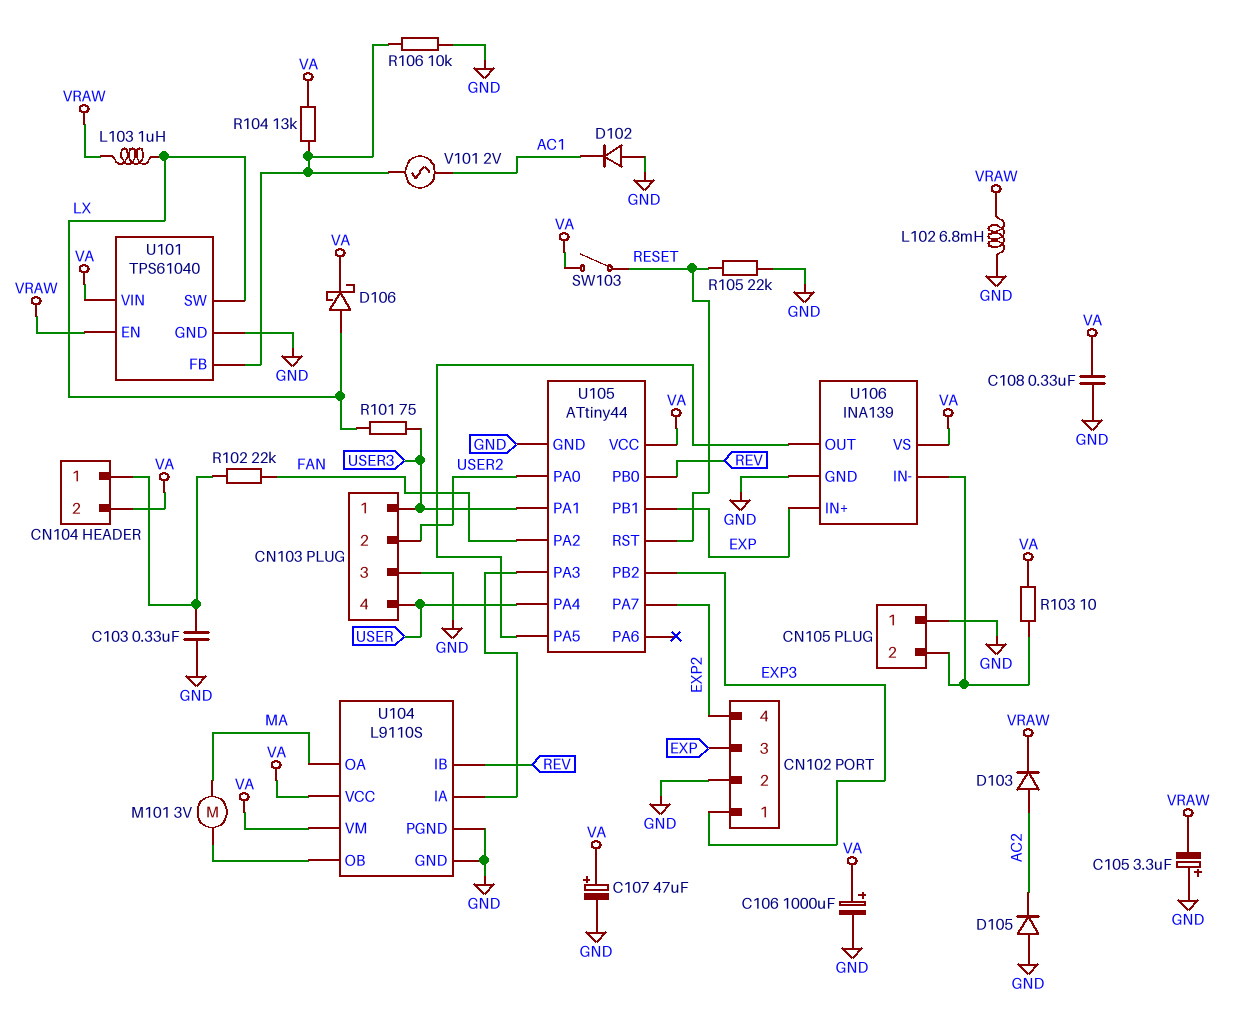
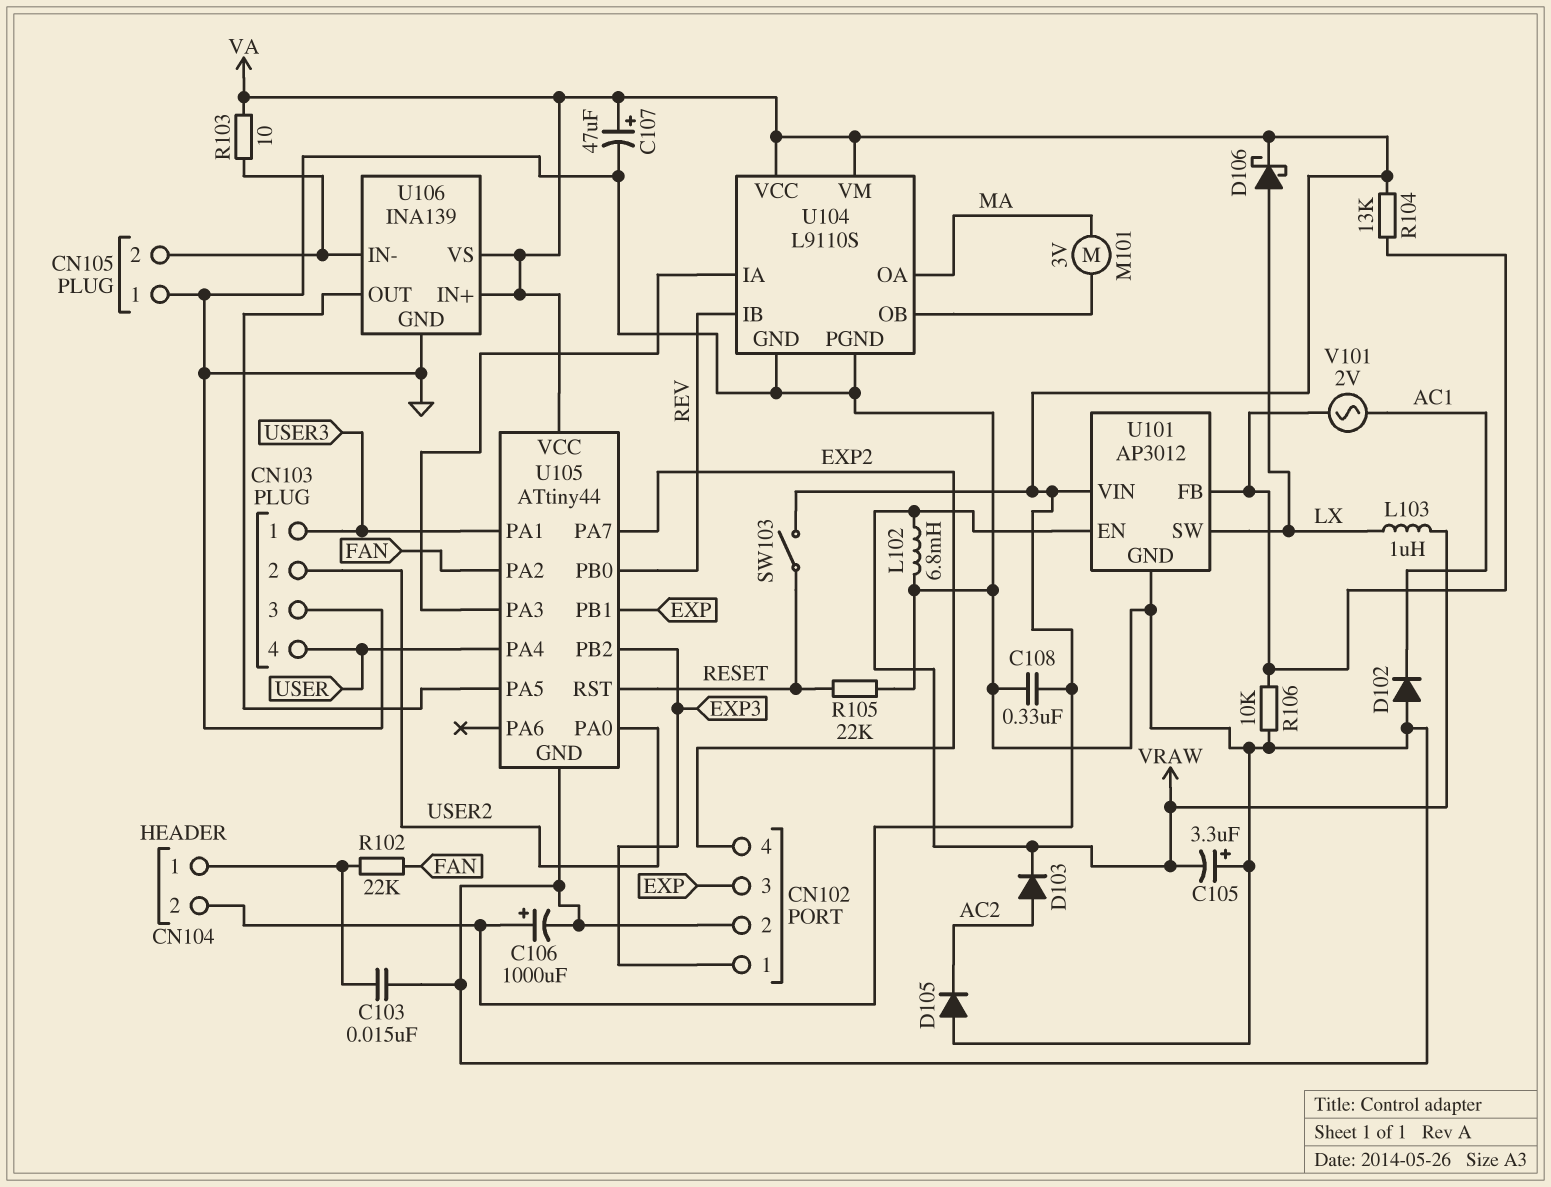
C103: 330nF (CN104/1, GND) -> 15nF (CN104/1, GND)
R101: 75 (LX, USER3) -> none
U101: TPS61040 -> AP3012
U106 pin IN+: EXP -> VA

